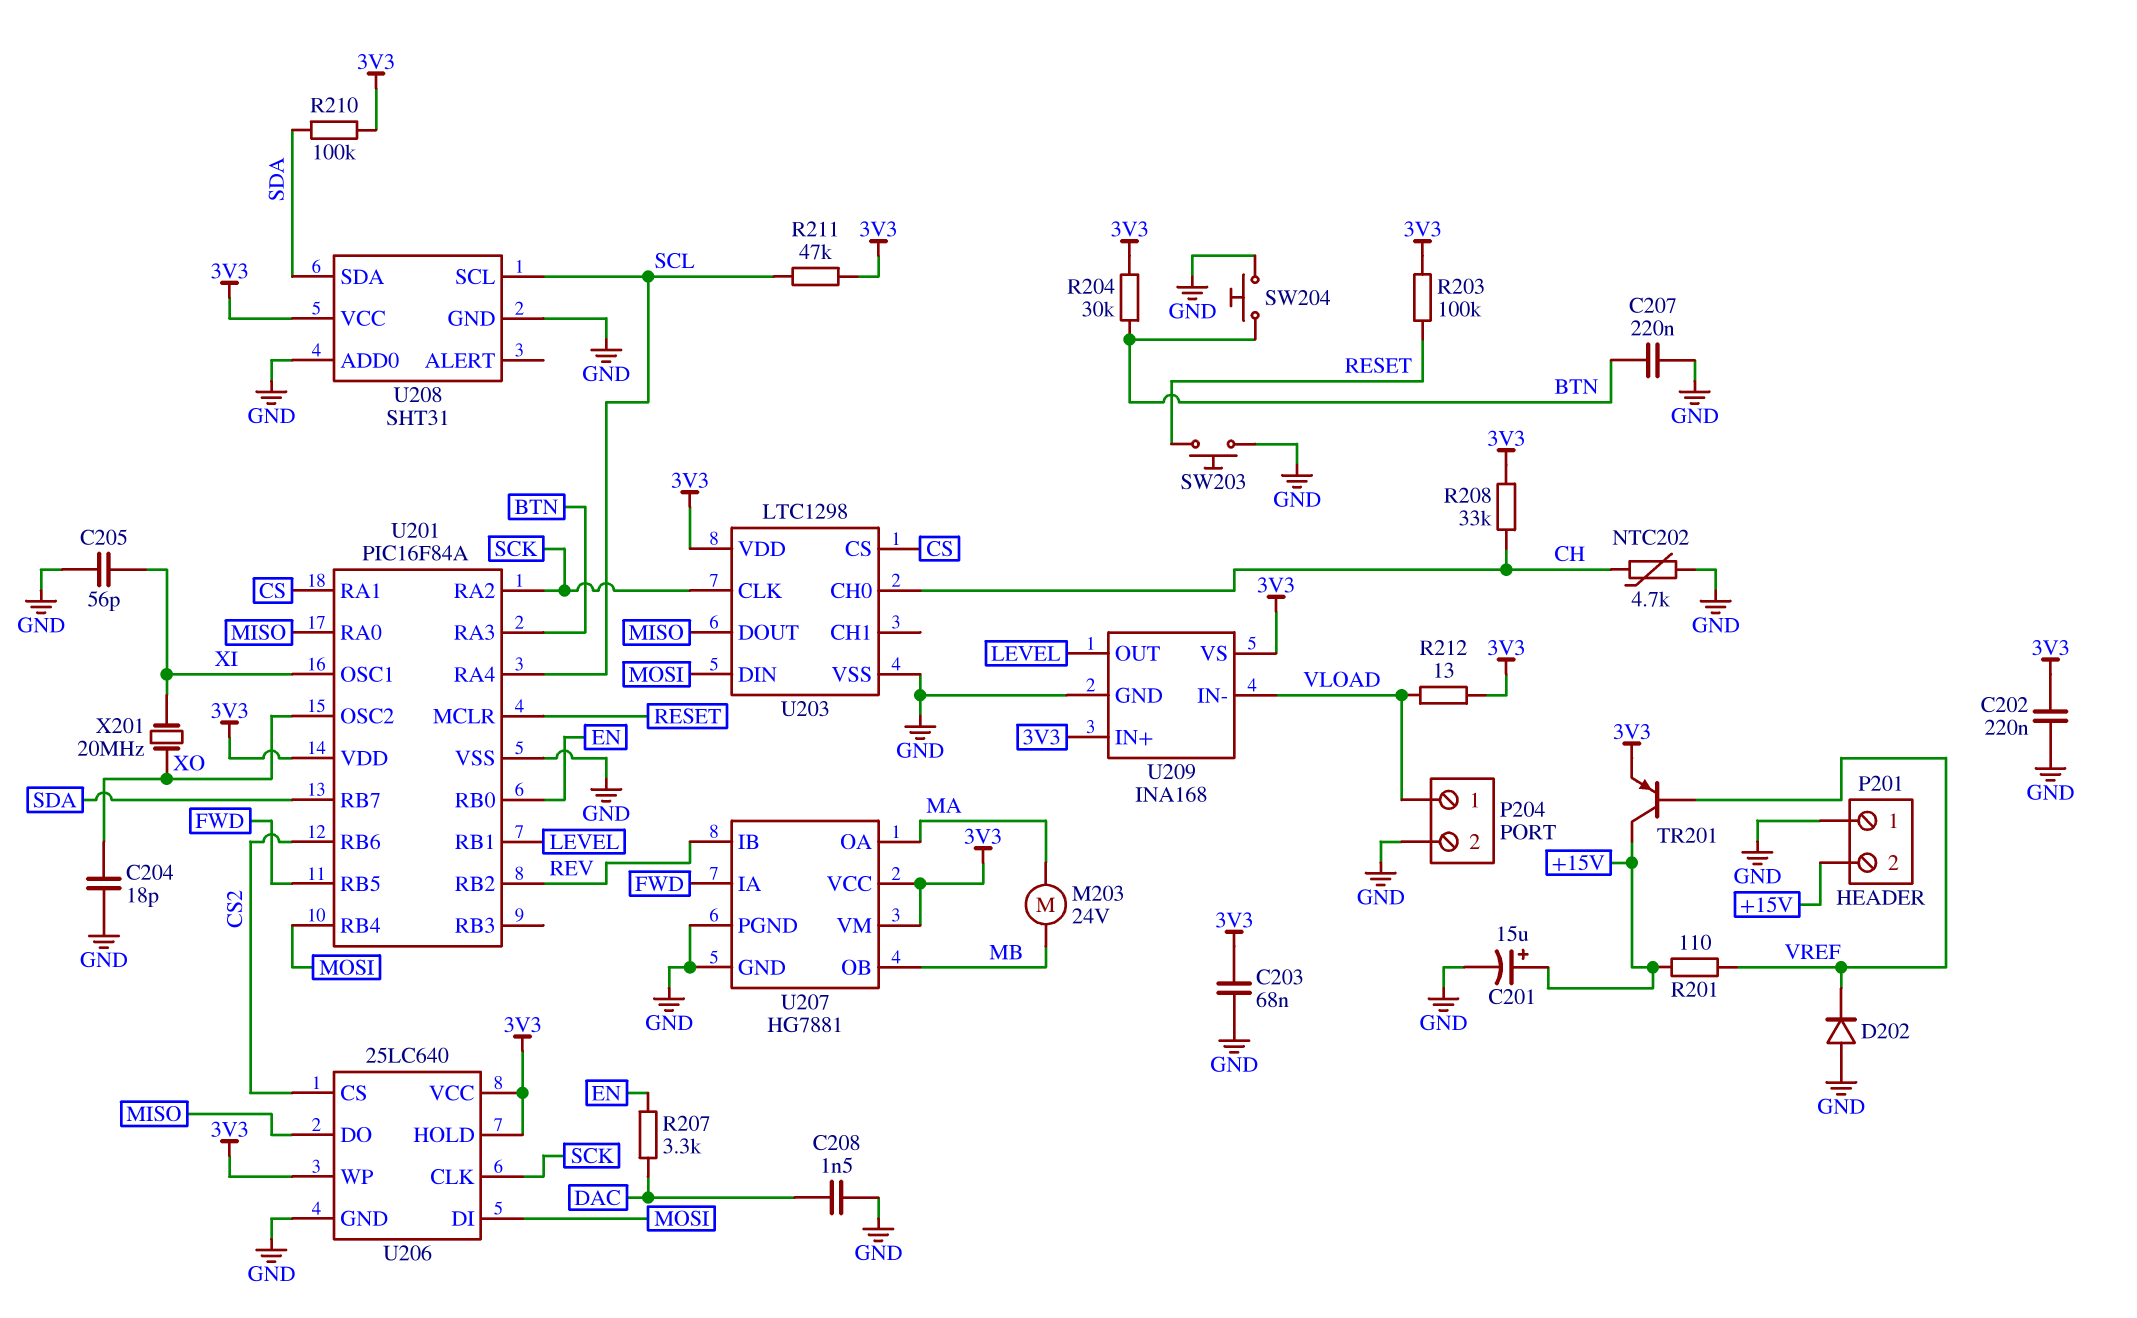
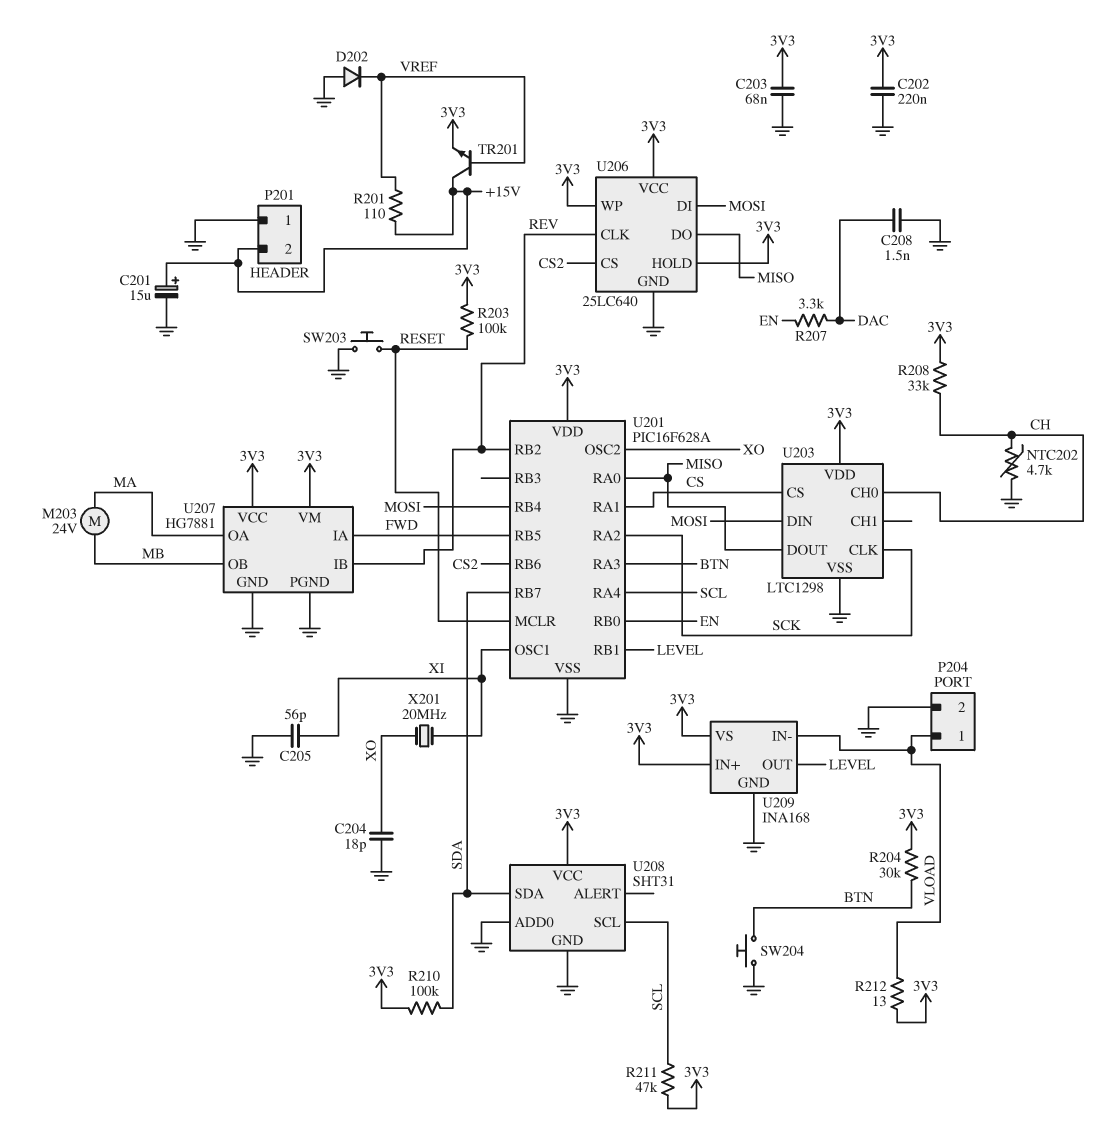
C207: 220nF (BTN, GND) -> none
TR201: PNP (B VREF, C +15V, E 3V3) -> NPN (B VREF, C +15V, E 3V3)
U201: PIC16F84A -> PIC16F628A
U206 pin CLK: SCK -> REV

